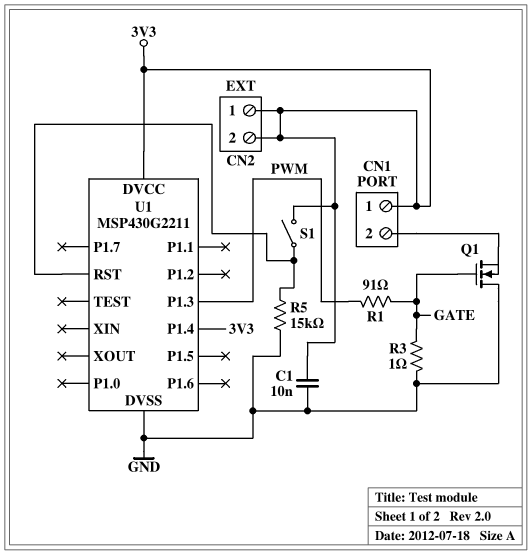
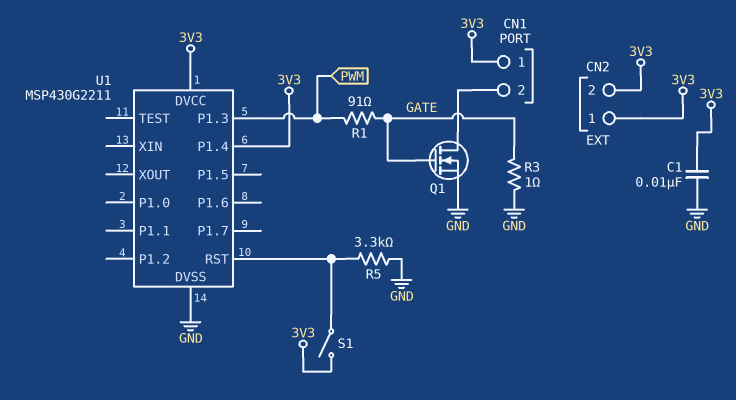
Q1: NMOS (G GATE, D GND, S CN1/2) -> NMOS (G GATE, D CN1/2, S GND)
R5: 15k (GND, U1/RST) -> 3.3k (GND, U1/RST)

